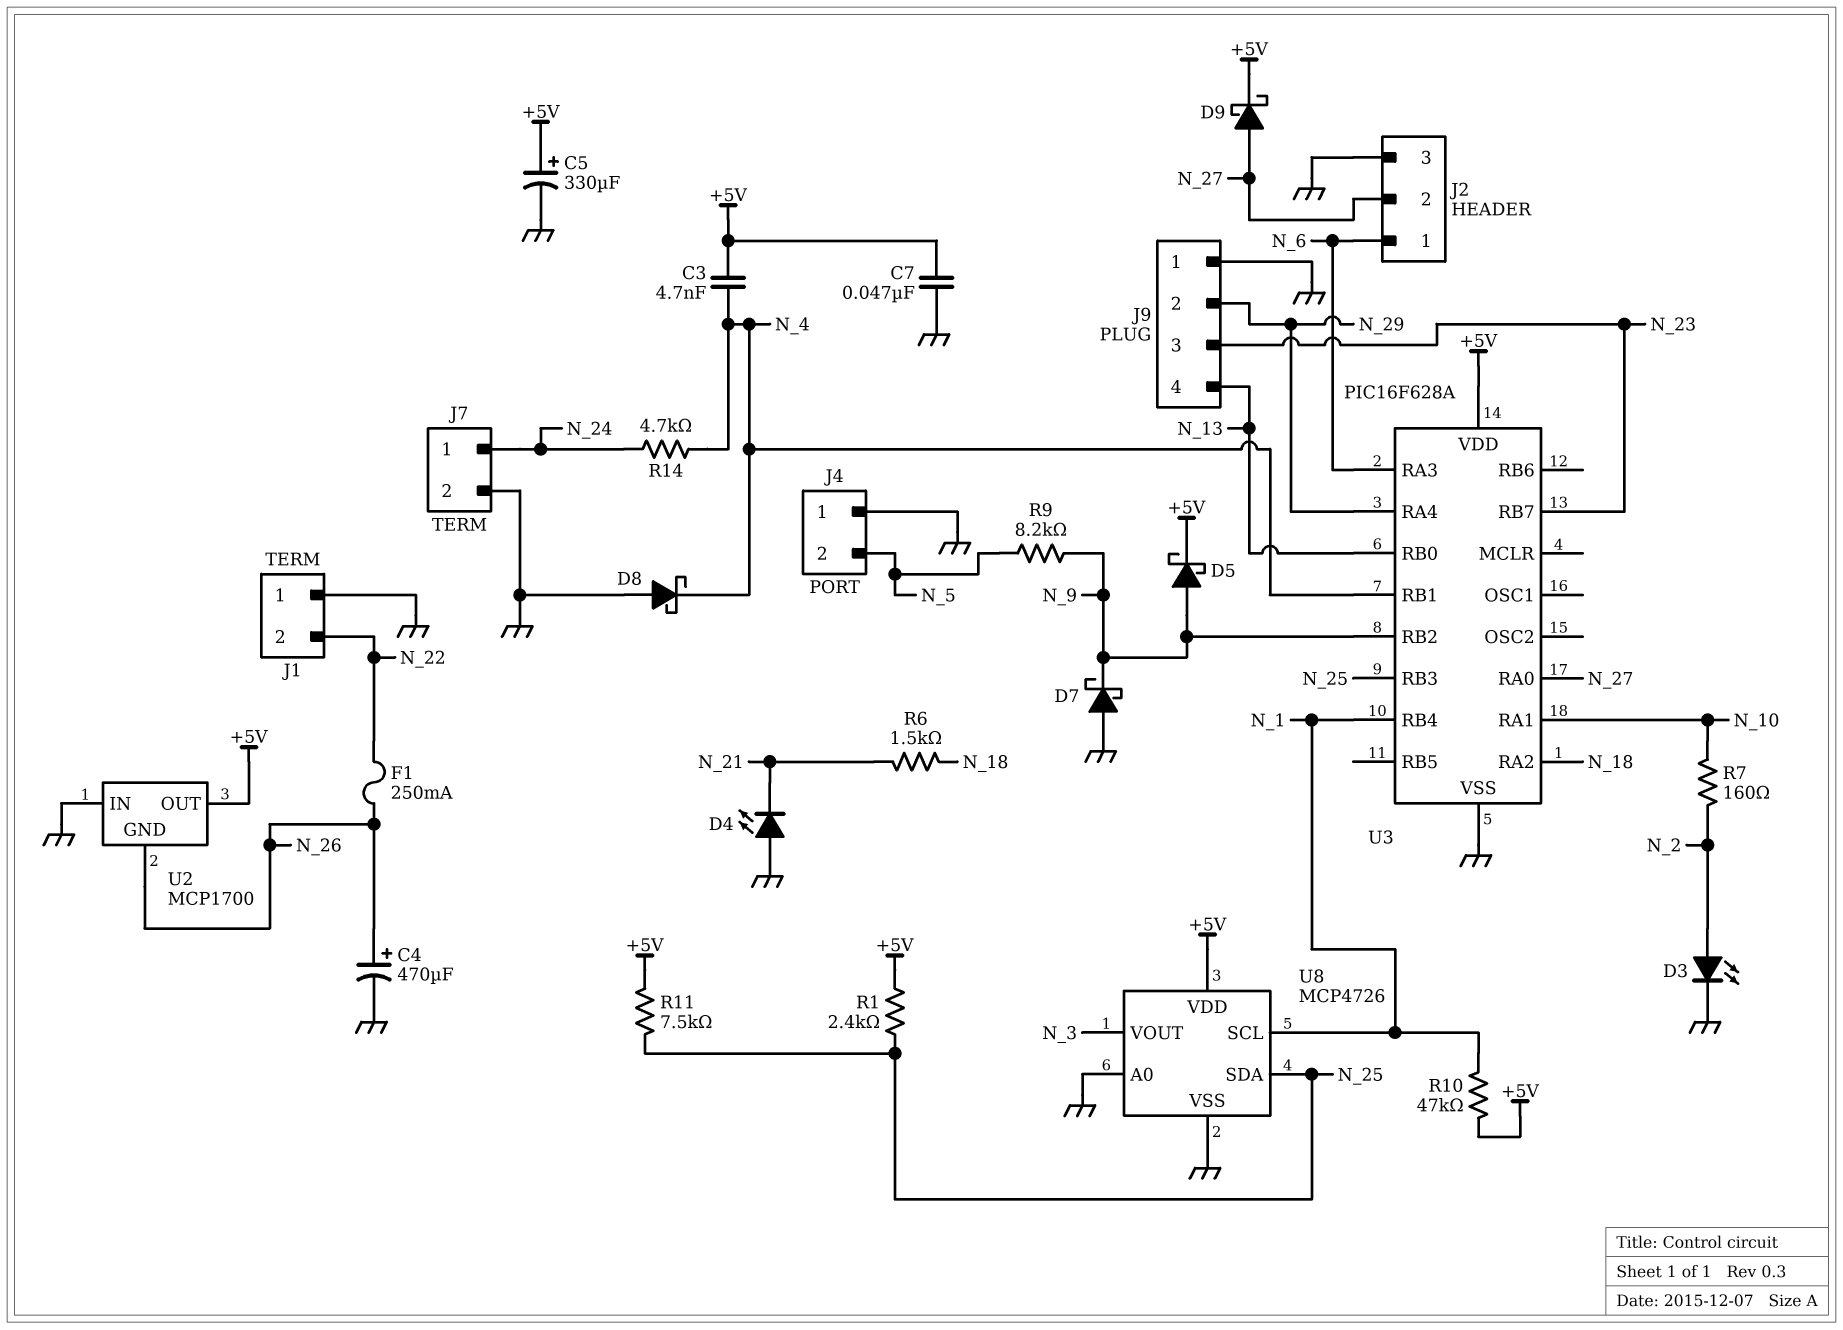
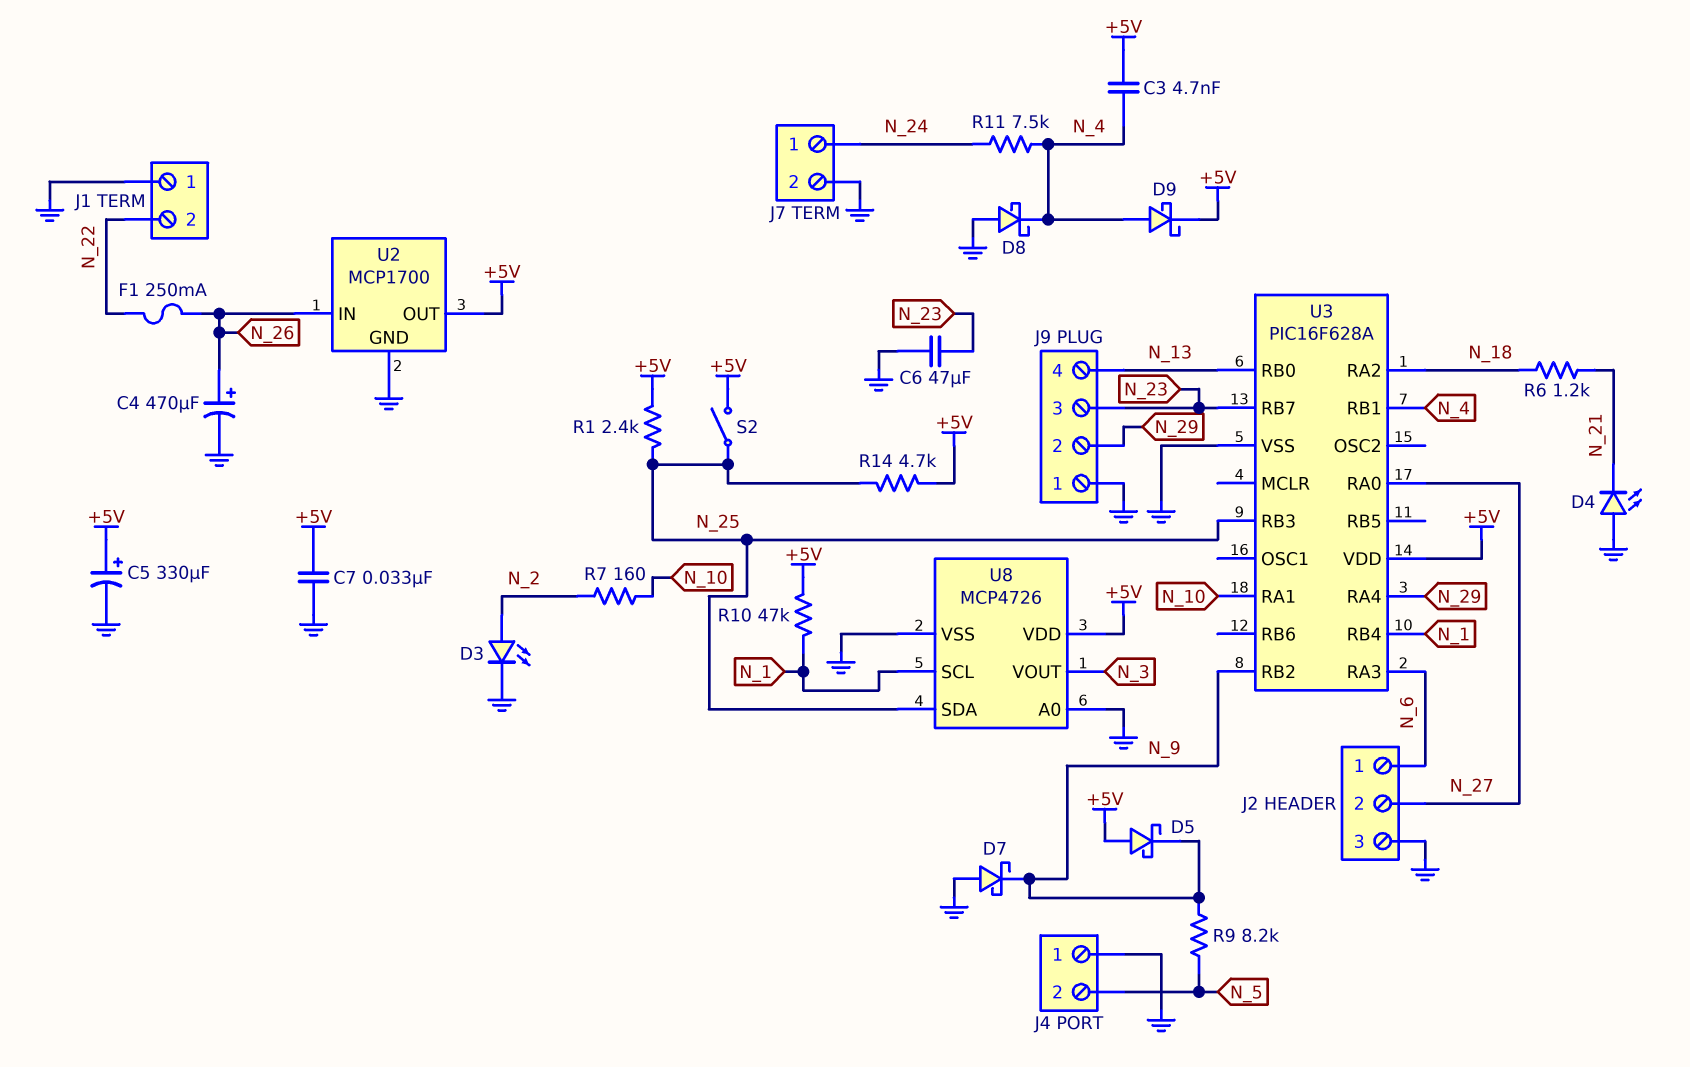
C6: none -> 47uF (GND, N_23)
C7: 47nF (+5V, GND) -> 33nF (+5V, GND)
D5: schottky (A N_9, K +5V) -> schottky (A +5V, K N_9)
D9: schottky (A N_27, K +5V) -> schottky (A N_4, K +5V)
R6: 1.5k (N_18, N_21) -> 1.2k (N_18, N_21)
R11: 7.5k (+5V, N_25) -> 7.5k (N_4, N_24)
R14: 4.7k (N_4, N_24) -> 4.7k (+5V, N_25)
S2: none -> switch (+5V, N_25)
U2 pin GND: N_26 -> GND
U2 pin IN: GND -> N_26

